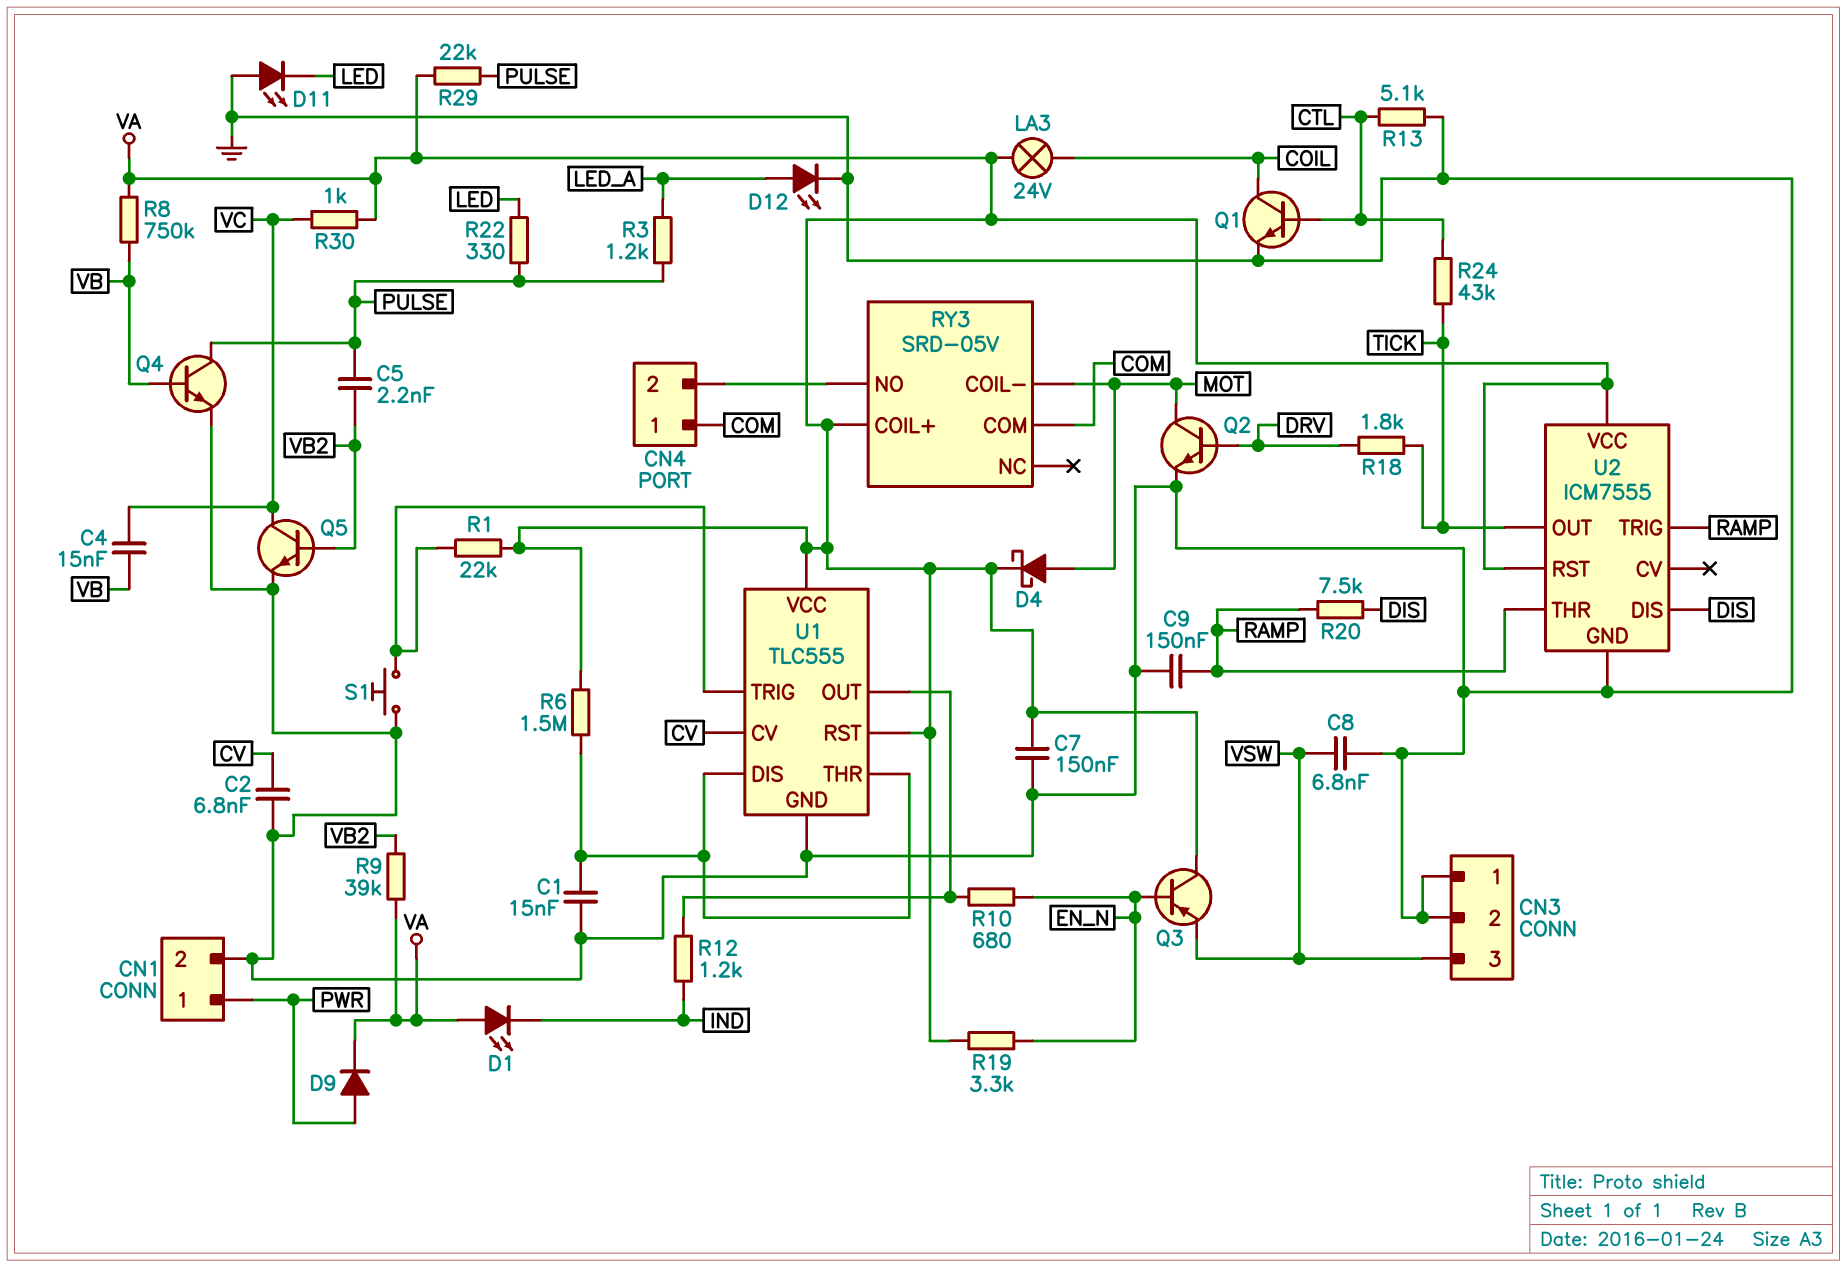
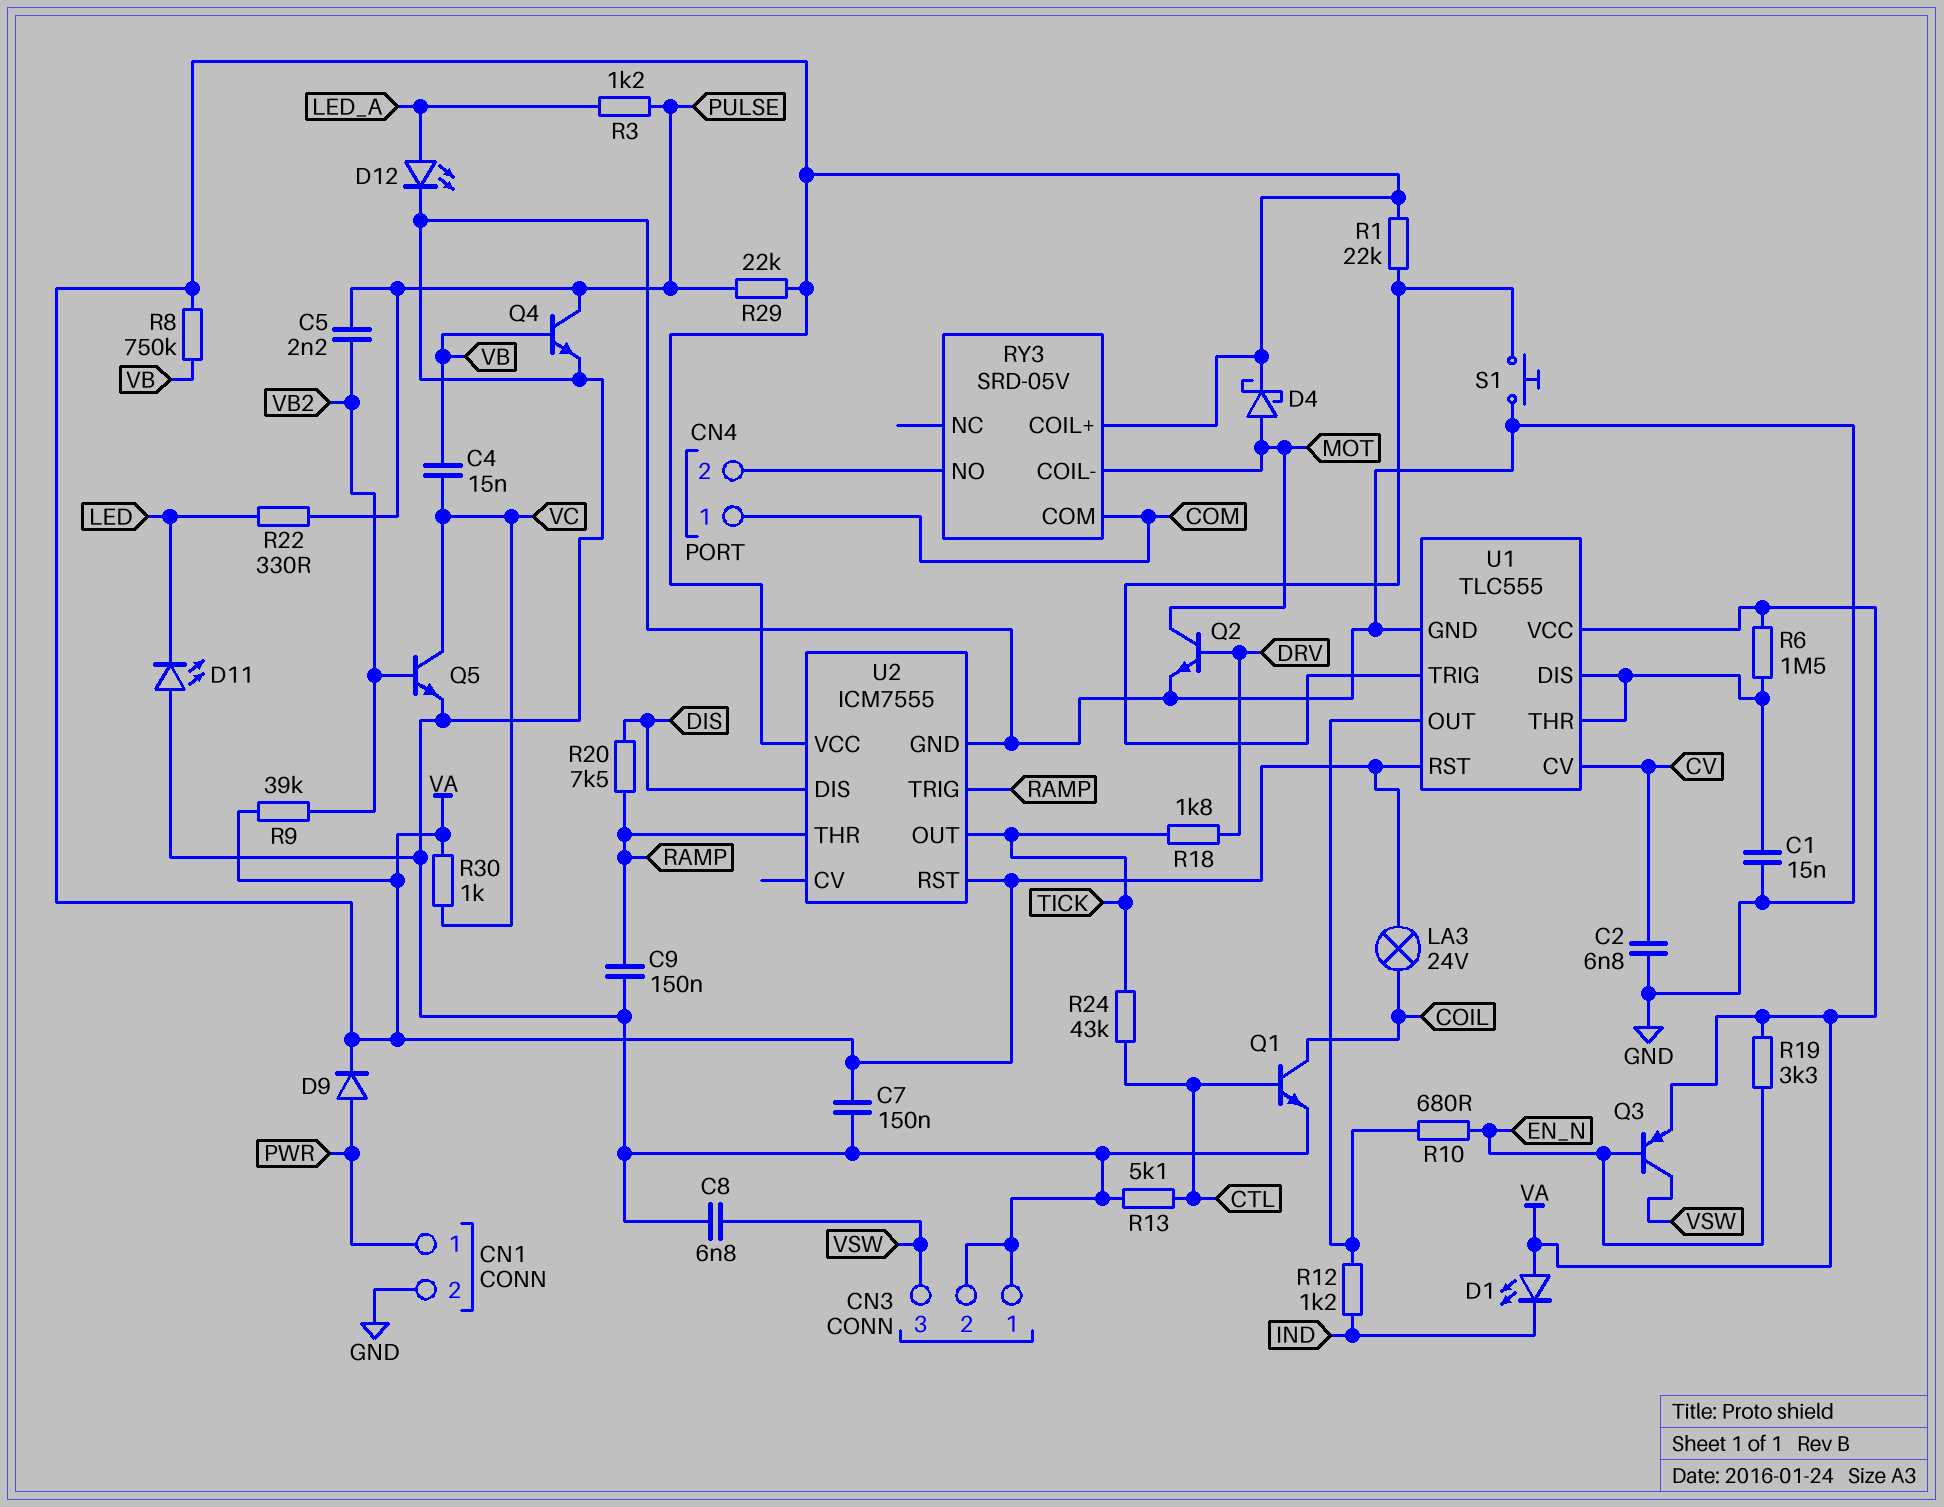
Q3: PNP (B EN_N, C VA, E VSW) -> PNP (B EN_N, C VSW, E VA)

